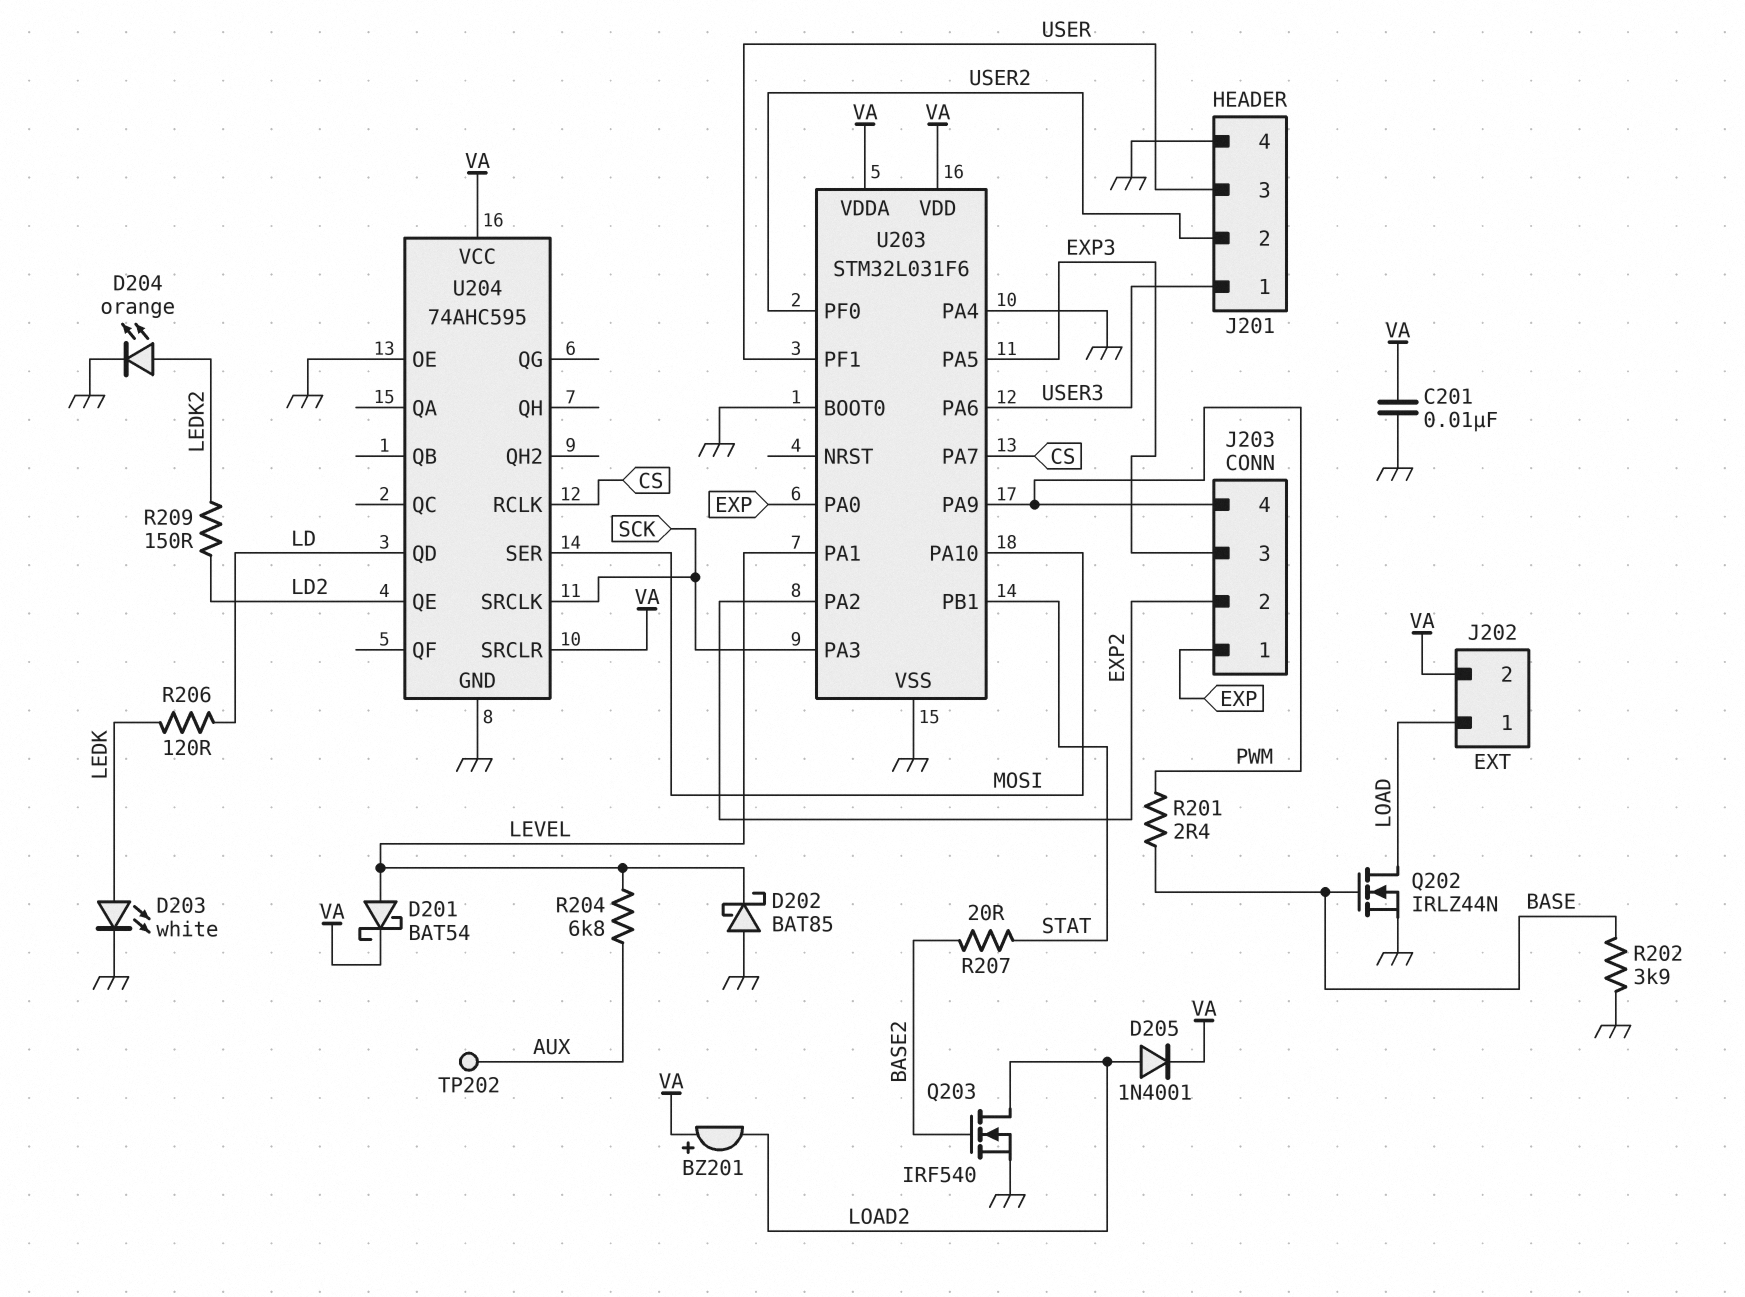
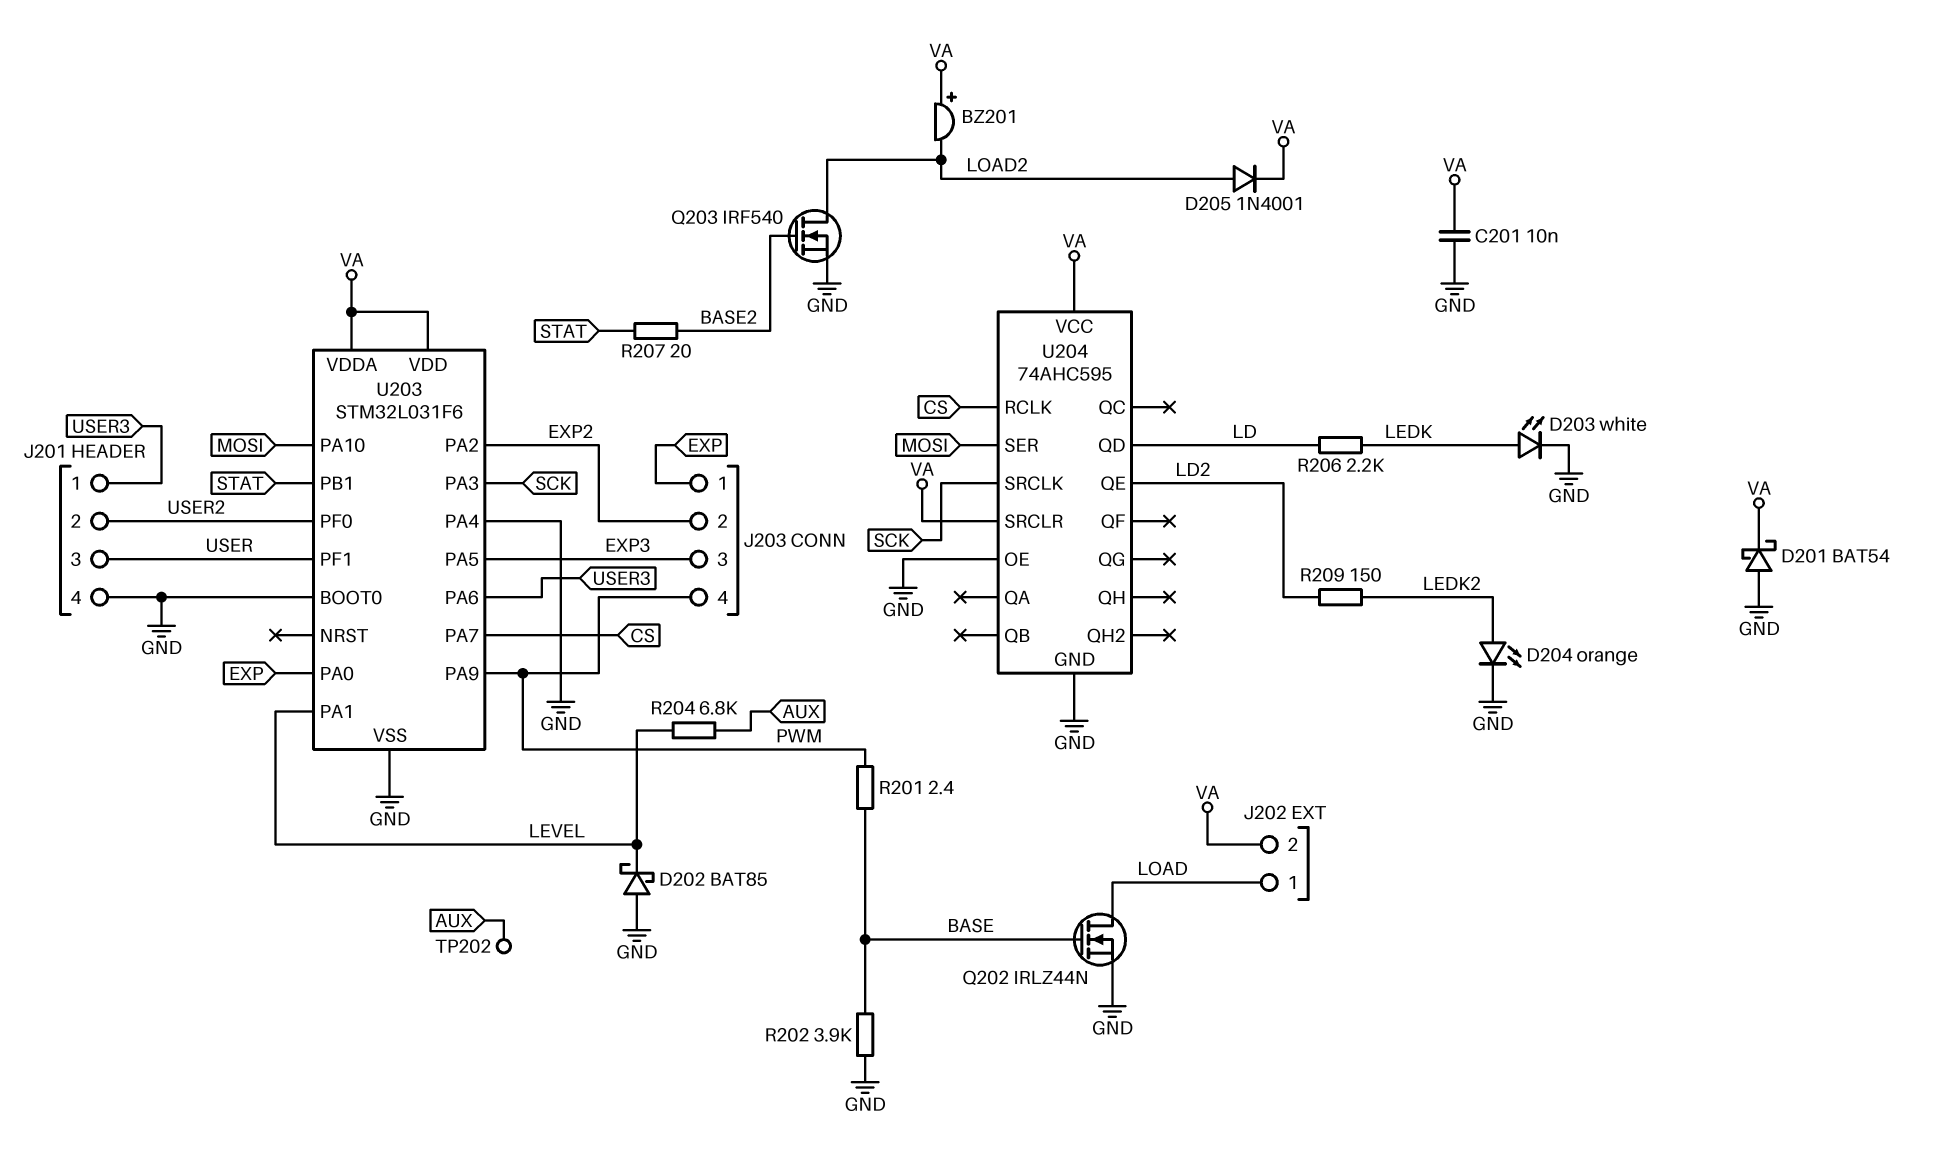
D201: schottky BAT54 (A LEVEL, K VA) -> schottky BAT54 (A GND, K VA)
R206: 120 (LD, LEDK) -> 2.2k (LD, LEDK)

